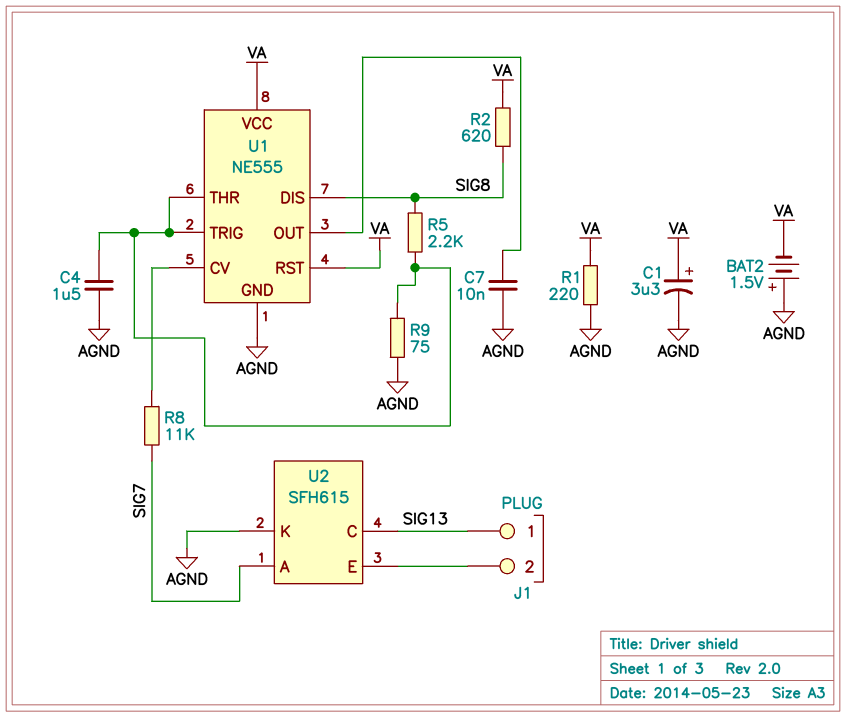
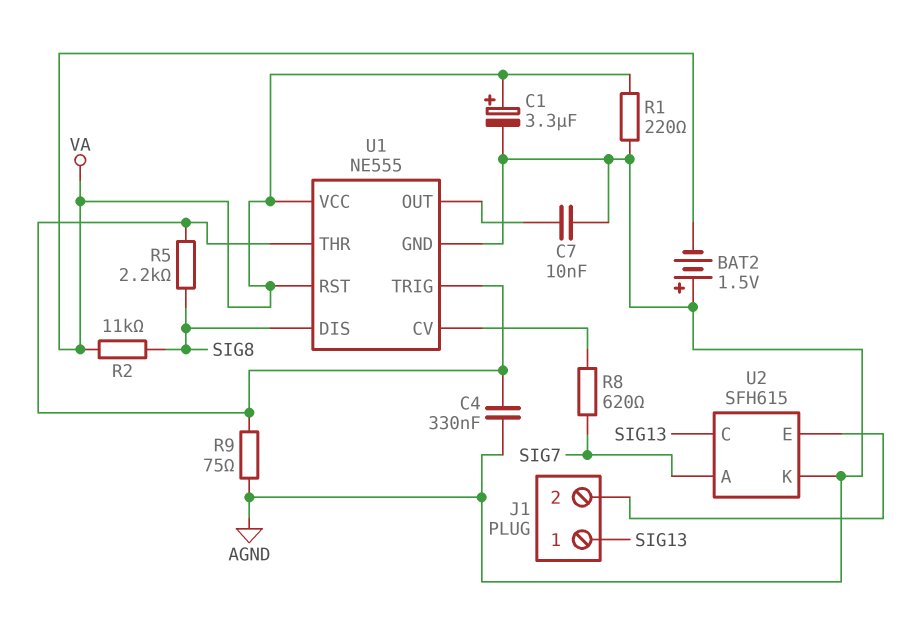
C4: 1.5uF (AGND, U1/THR) -> 330nF (AGND, U1/THR)
R2: 620 (SIG8, VA) -> 11k (SIG8, VA)
R8: 11k (SIG7, U1/CV) -> 620 (SIG7, U1/CV)

